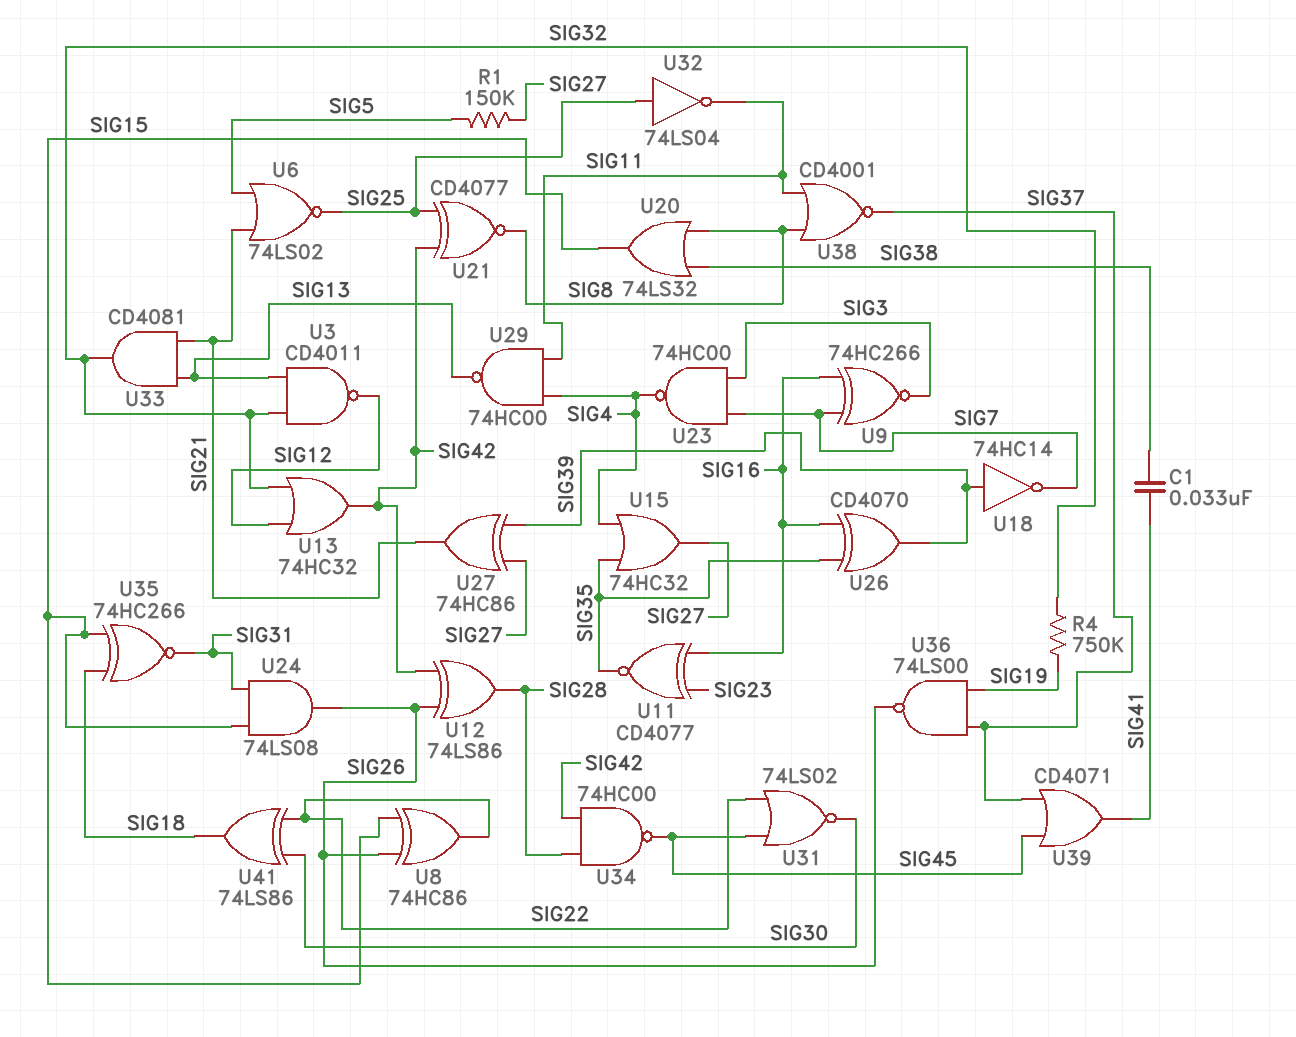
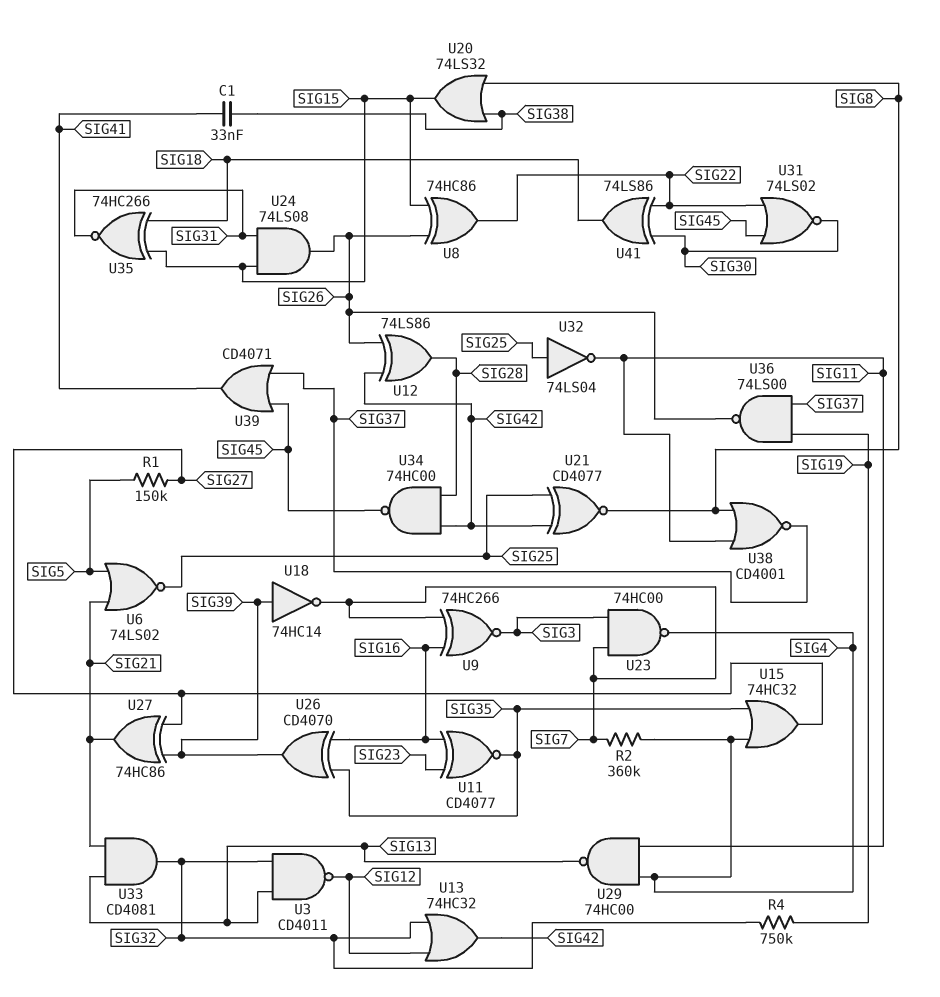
R2: none -> 360k (SIG4, SIG7)

